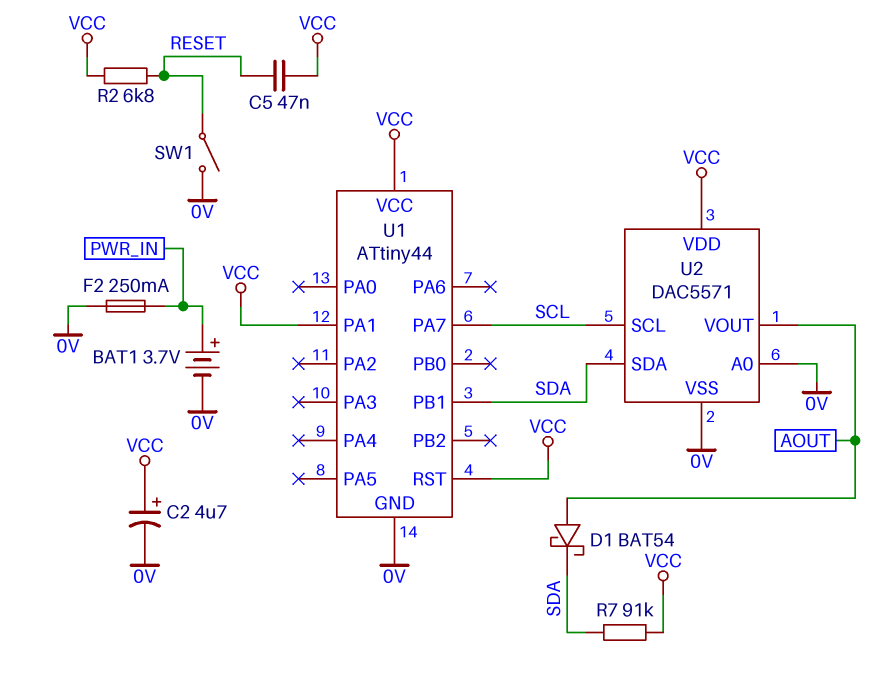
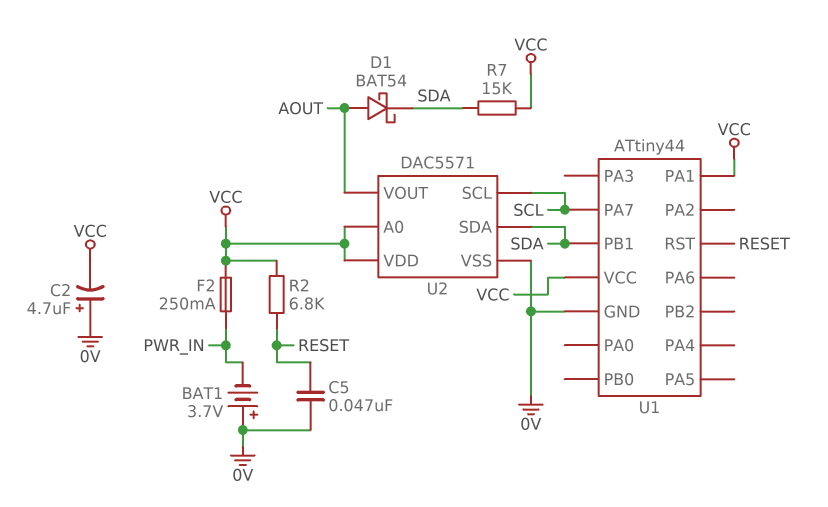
BAT1: 3.7V (plus PWR_IN, minus 0V) -> 3.7V (plus 0V, minus PWR_IN)
C2: 4.7uF (plus VCC, minus 0V) -> 4.7uF (plus 0V, minus VCC)
C5: 47nF (RESET, VCC) -> 47nF (0V, RESET)
F2: 250mA (0V, PWR_IN) -> 250mA (PWR_IN, VCC)
R7: 91k (SDA, VCC) -> 15k (SDA, VCC)
SW1: switch (0V, RESET) -> none
U1 pin RST: VCC -> RESET
U2 pin A0: 0V -> VCC

